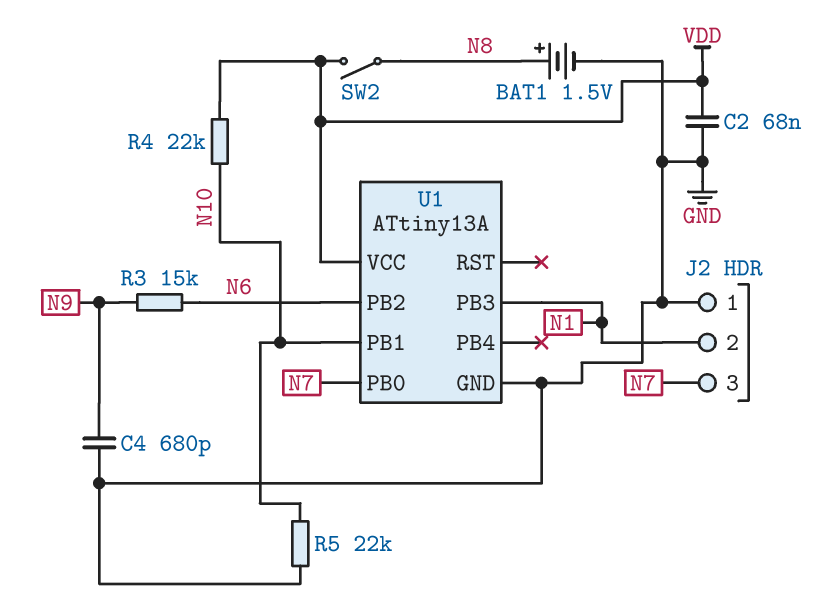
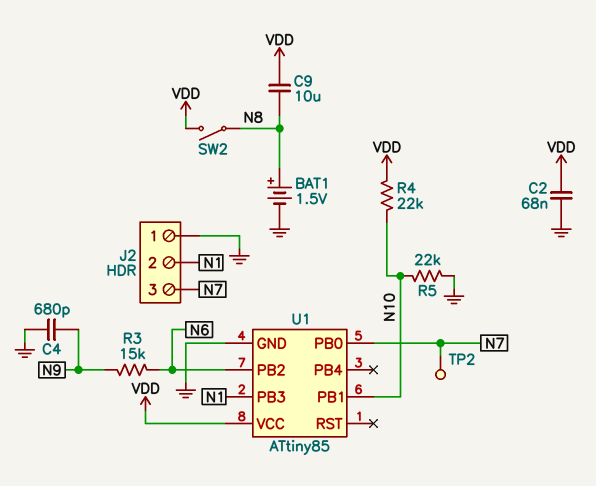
C9: none -> 10uF (N8, VDD)
TP2: none -> test point (N7)
U1: ATtiny13A -> ATtiny85

